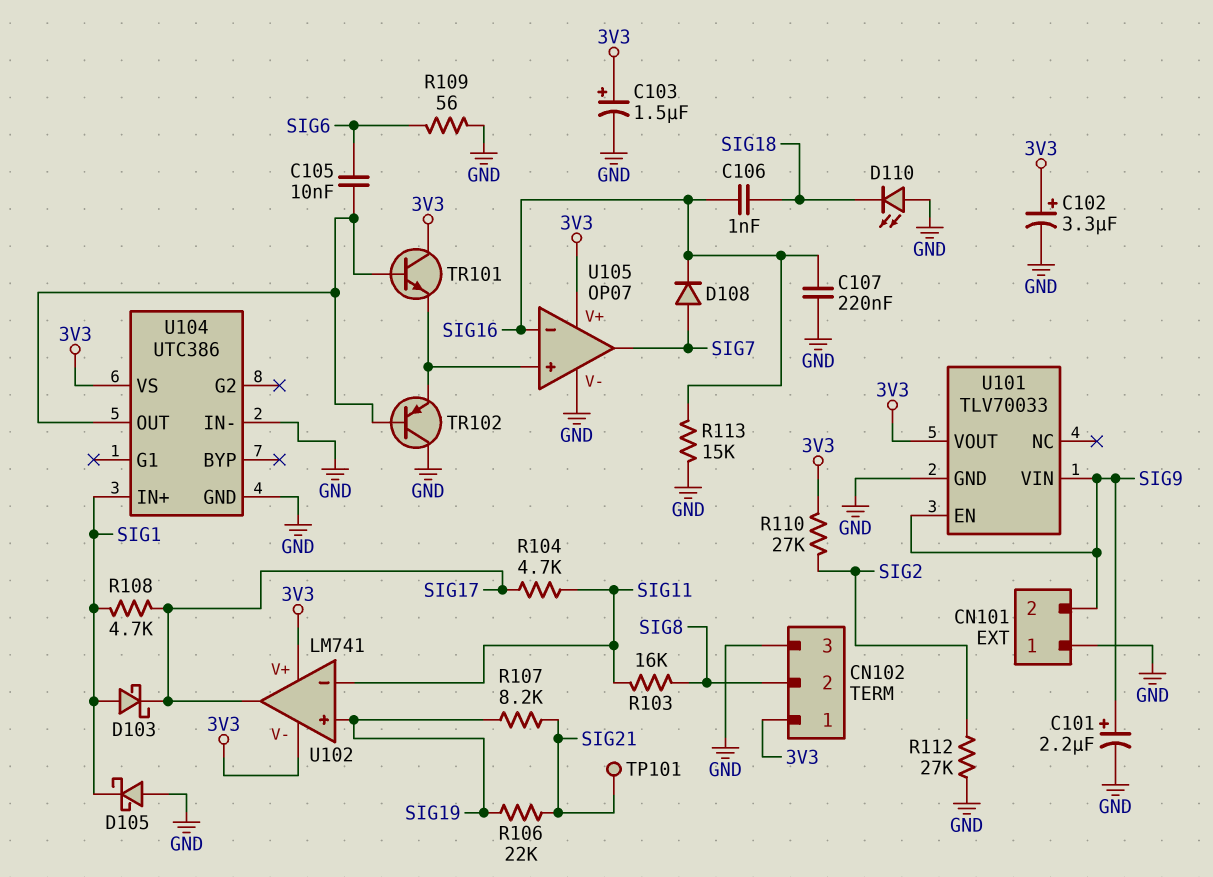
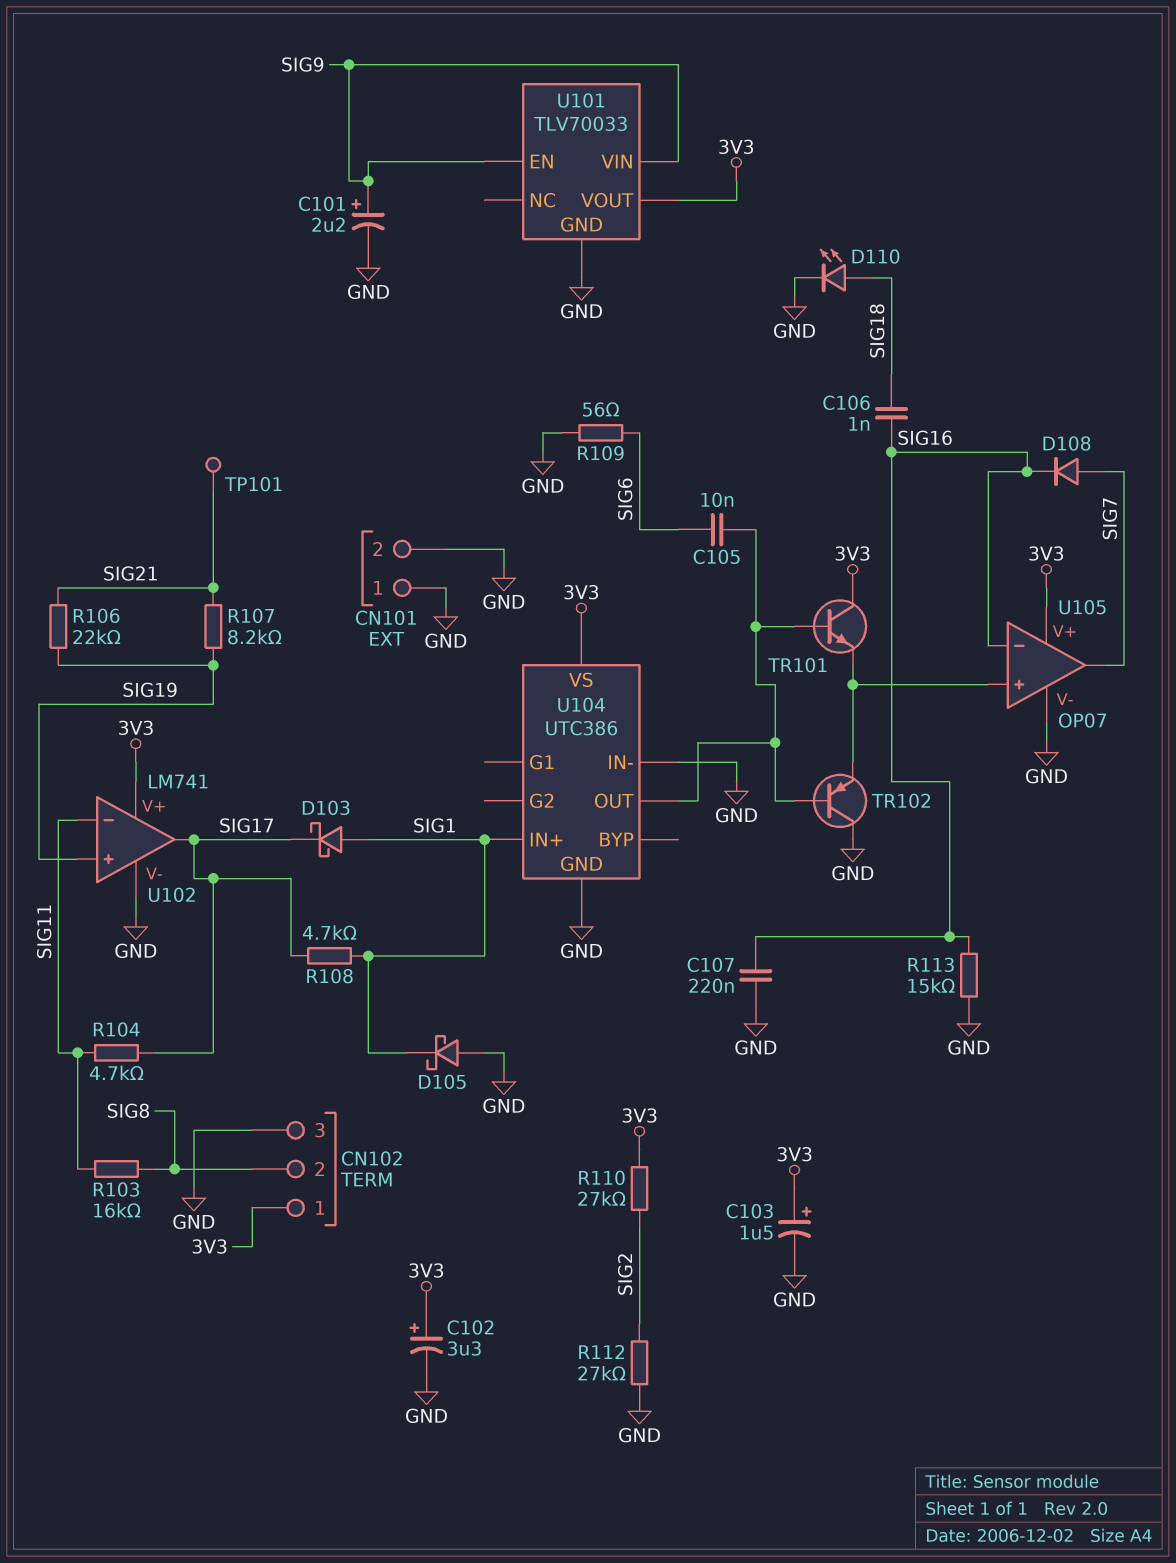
CN101 pin 2: SIG9 -> GND
D110: LED (A GND, K SIG18) -> LED (A SIG18, K GND)
U102 pin V-: 3V3 -> GND

